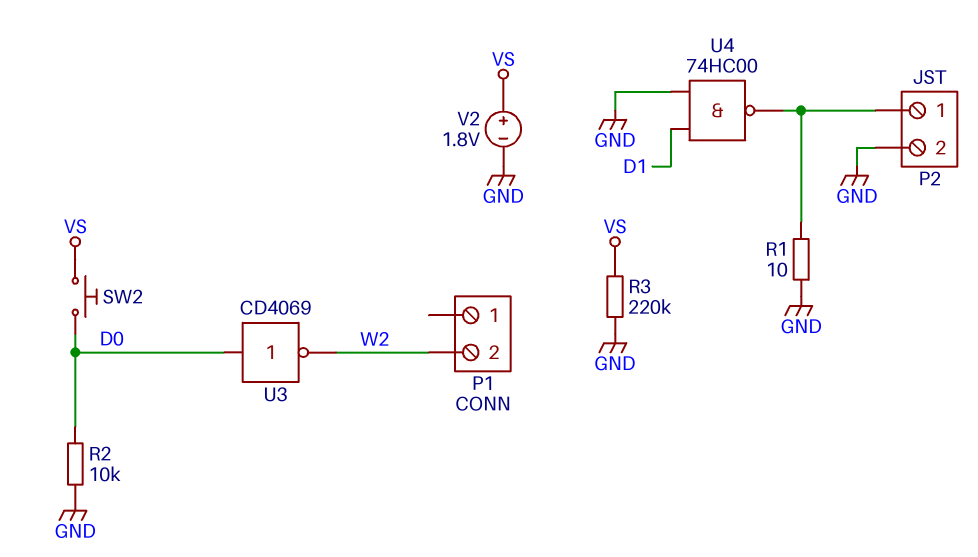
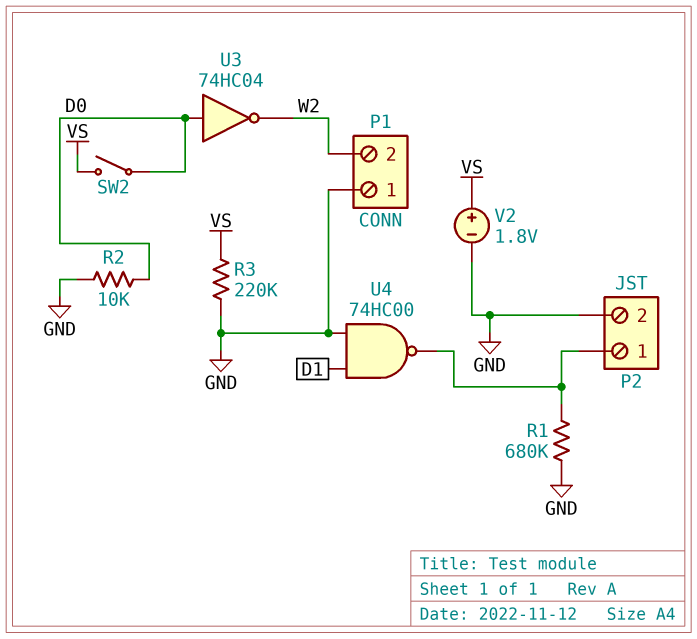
P1 pin 1: none -> GND
R1: 10 (GND, P2/1) -> 680k (GND, P2/1)
SW2: button (D0, VS) -> switch (D0, VS)
U3: NOT CD4069 (in D0, out W2) -> NOT 74HC04 (in D0, out W2)

